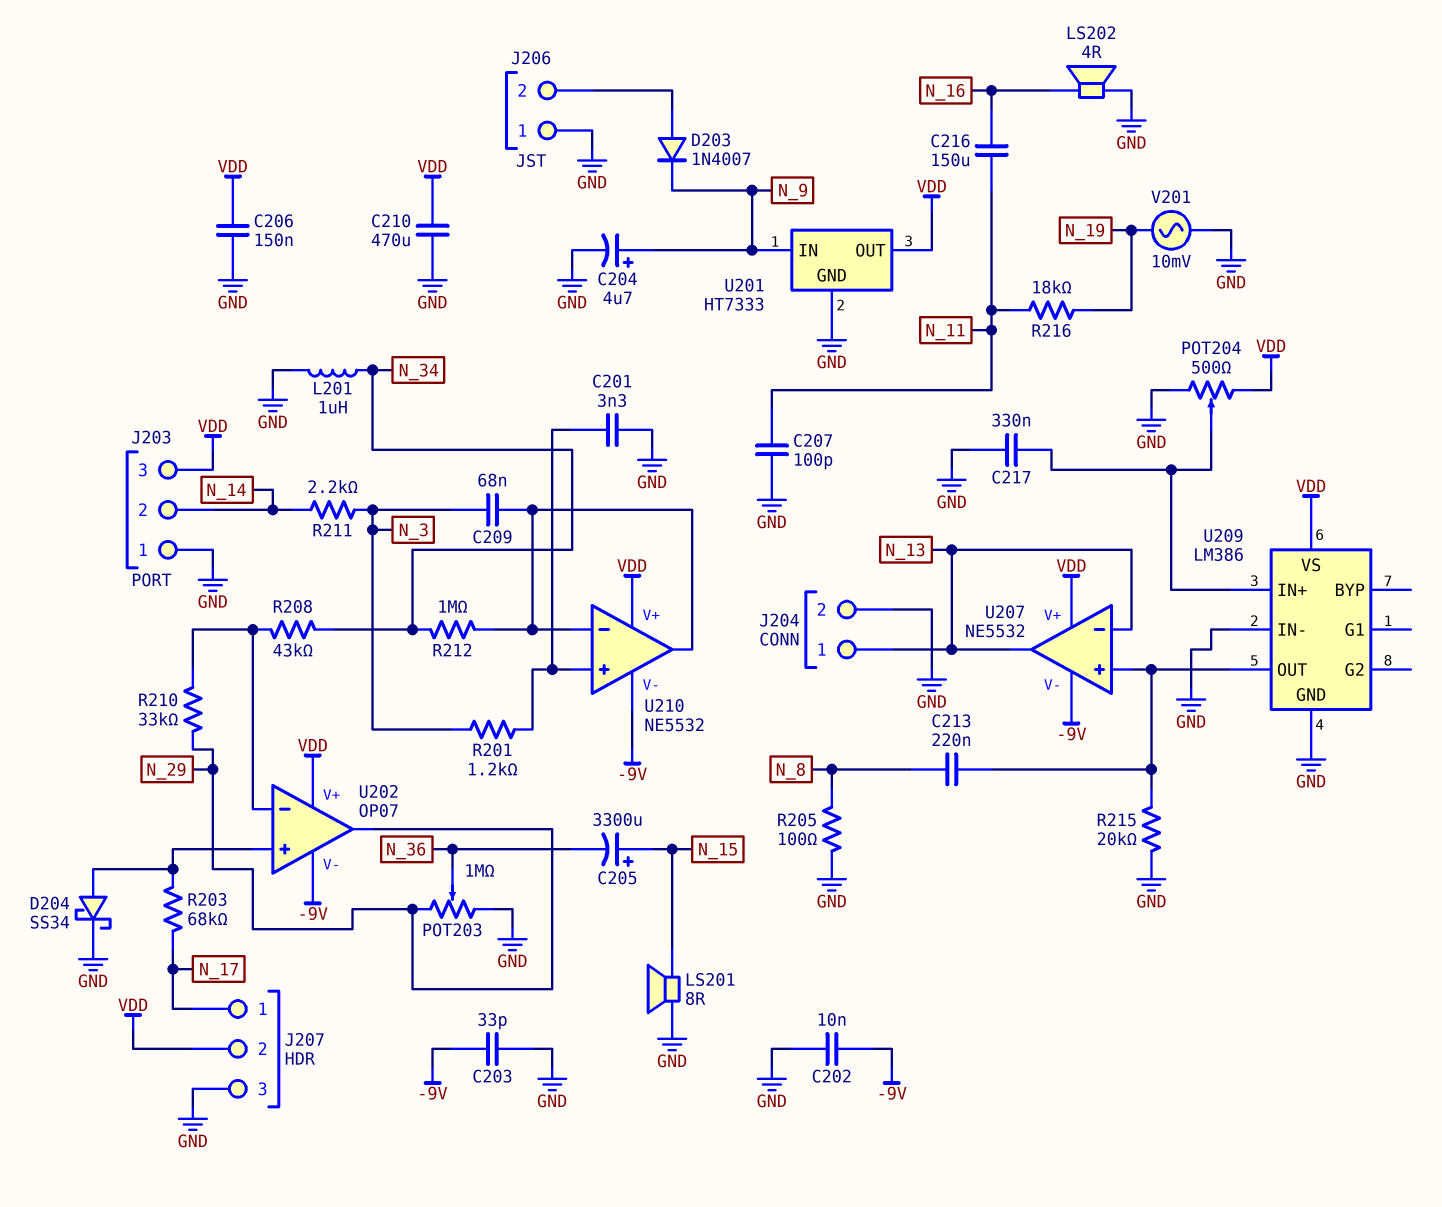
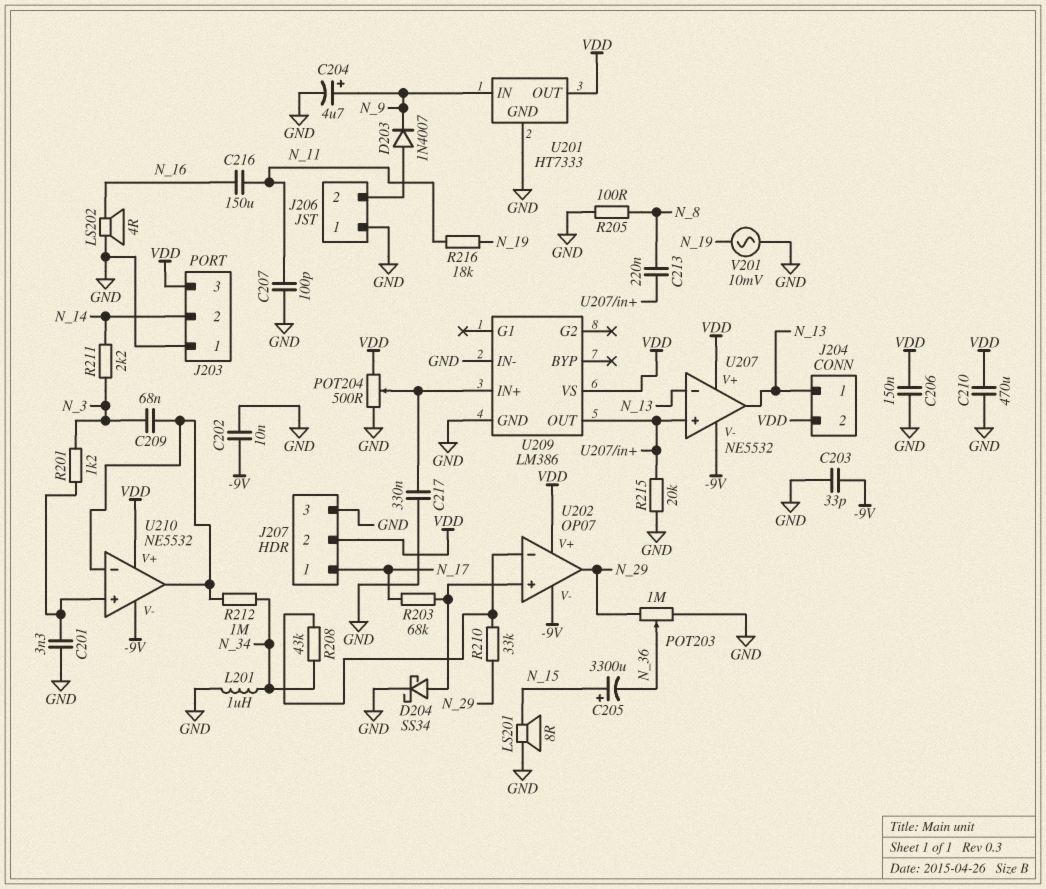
J204 pin 2: GND -> VDD

